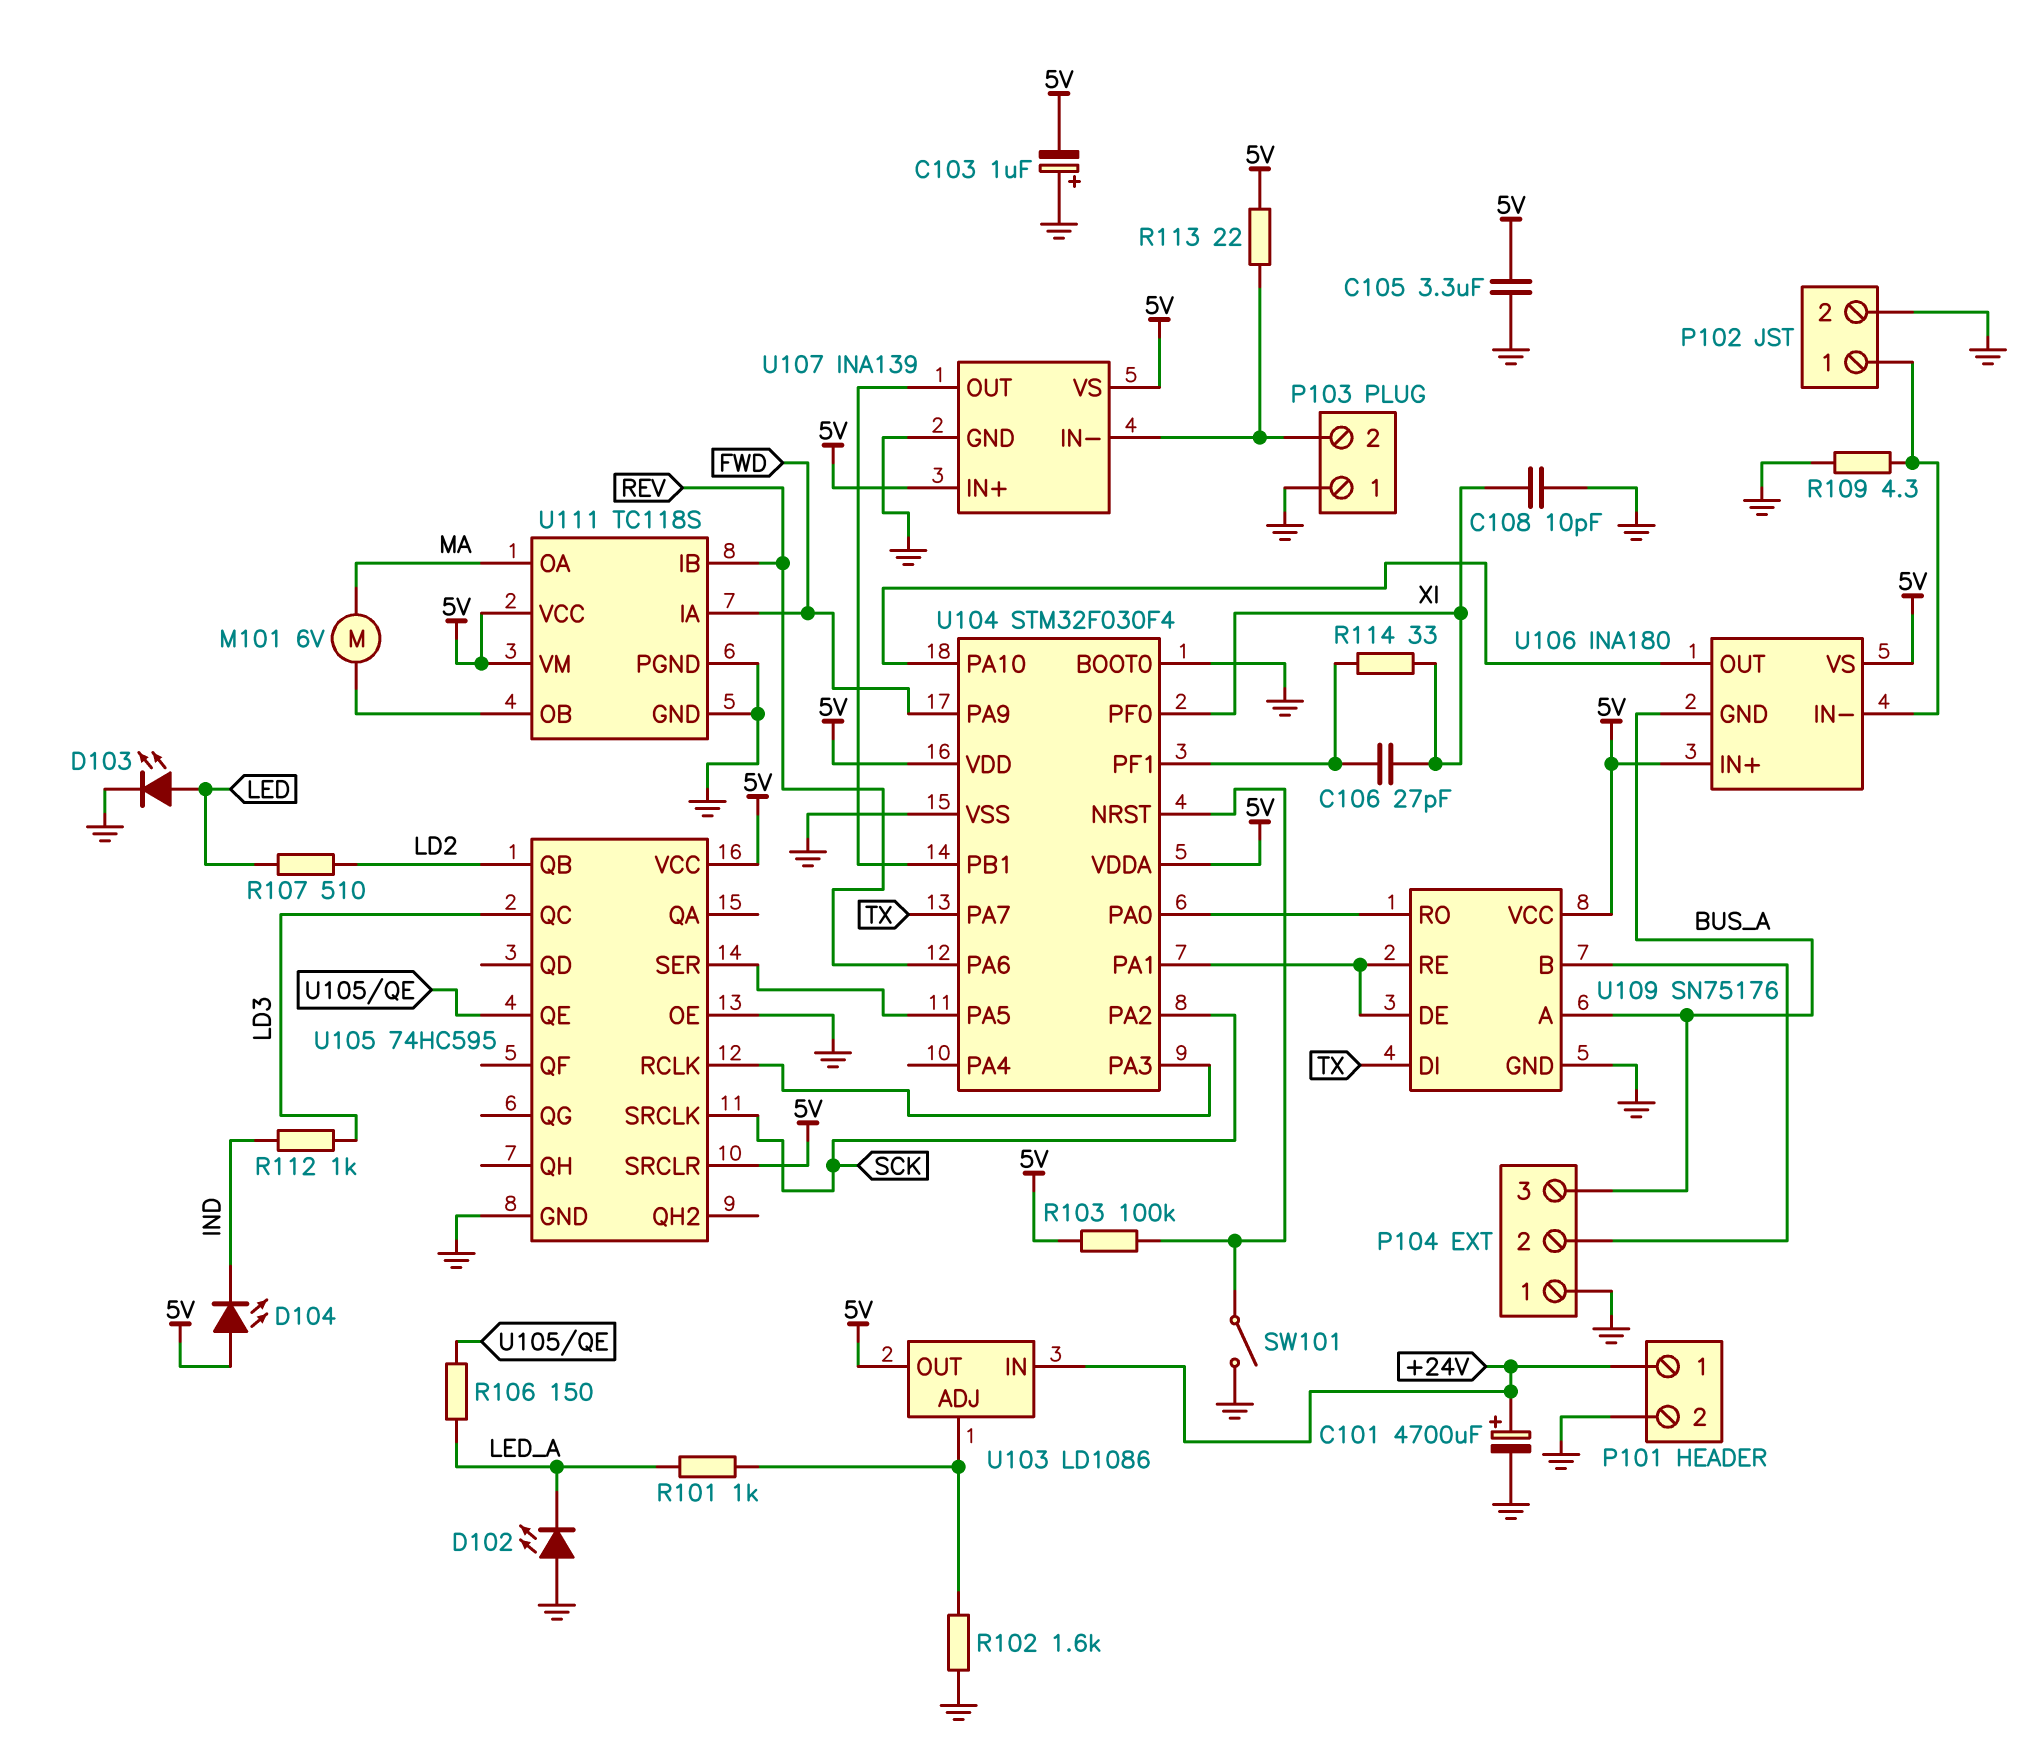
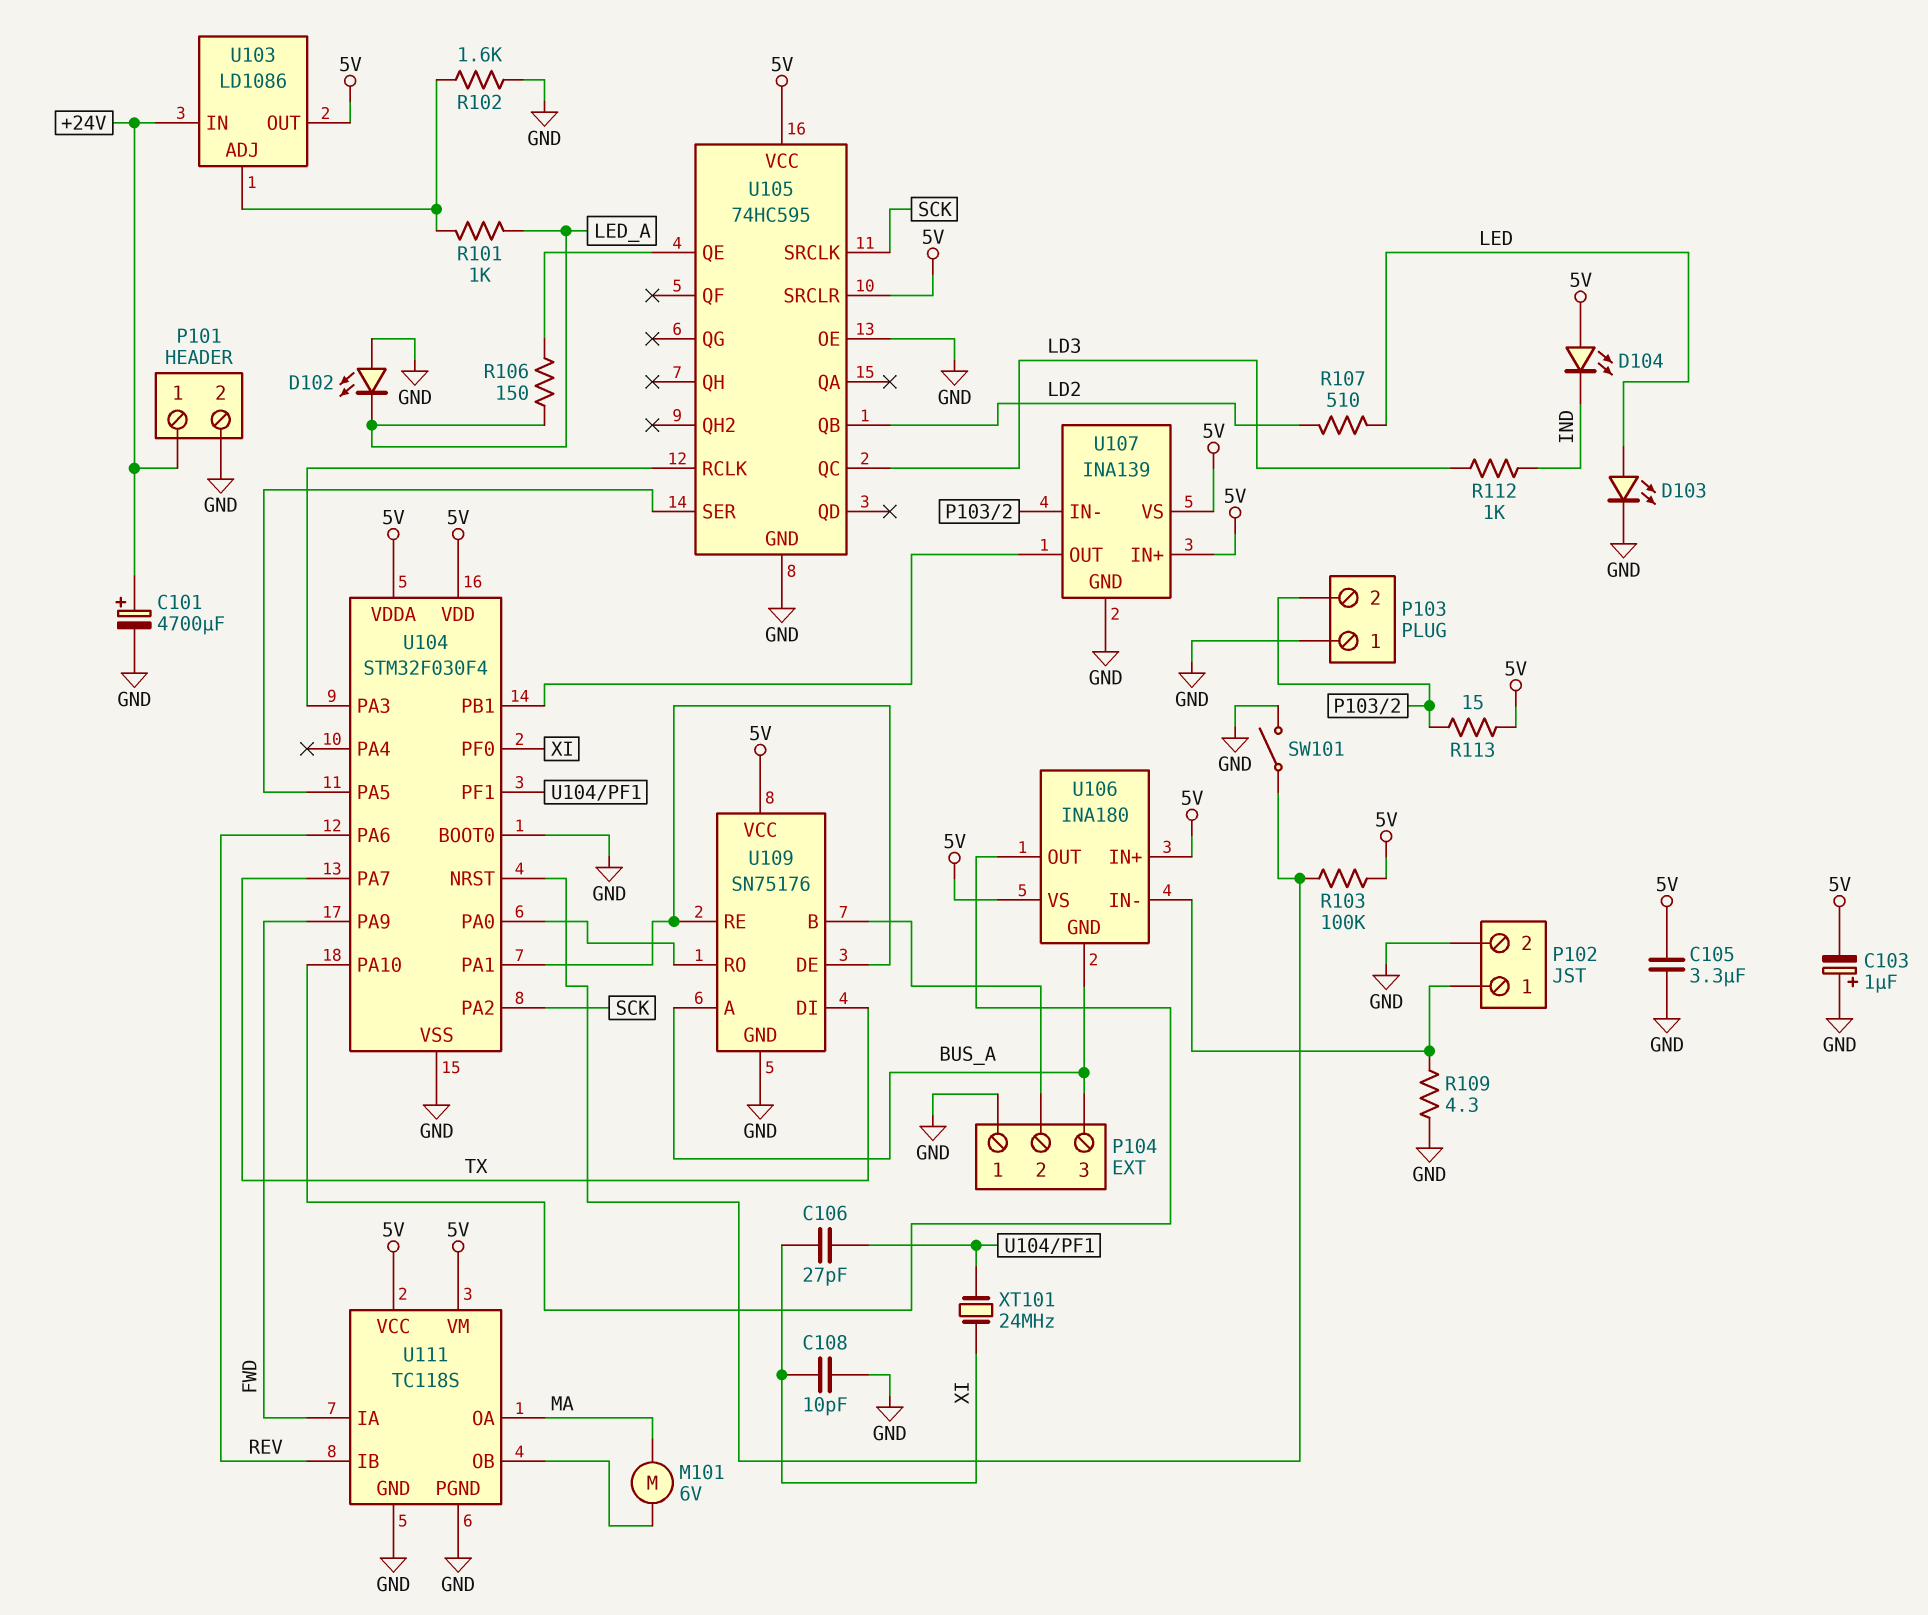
R113: 22 (5V, P103/2) -> 15 (5V, P103/2)
R114: 33 (U104/PF1, XI) -> none
XT101: none -> 24MHz (U104/PF1, XI)

